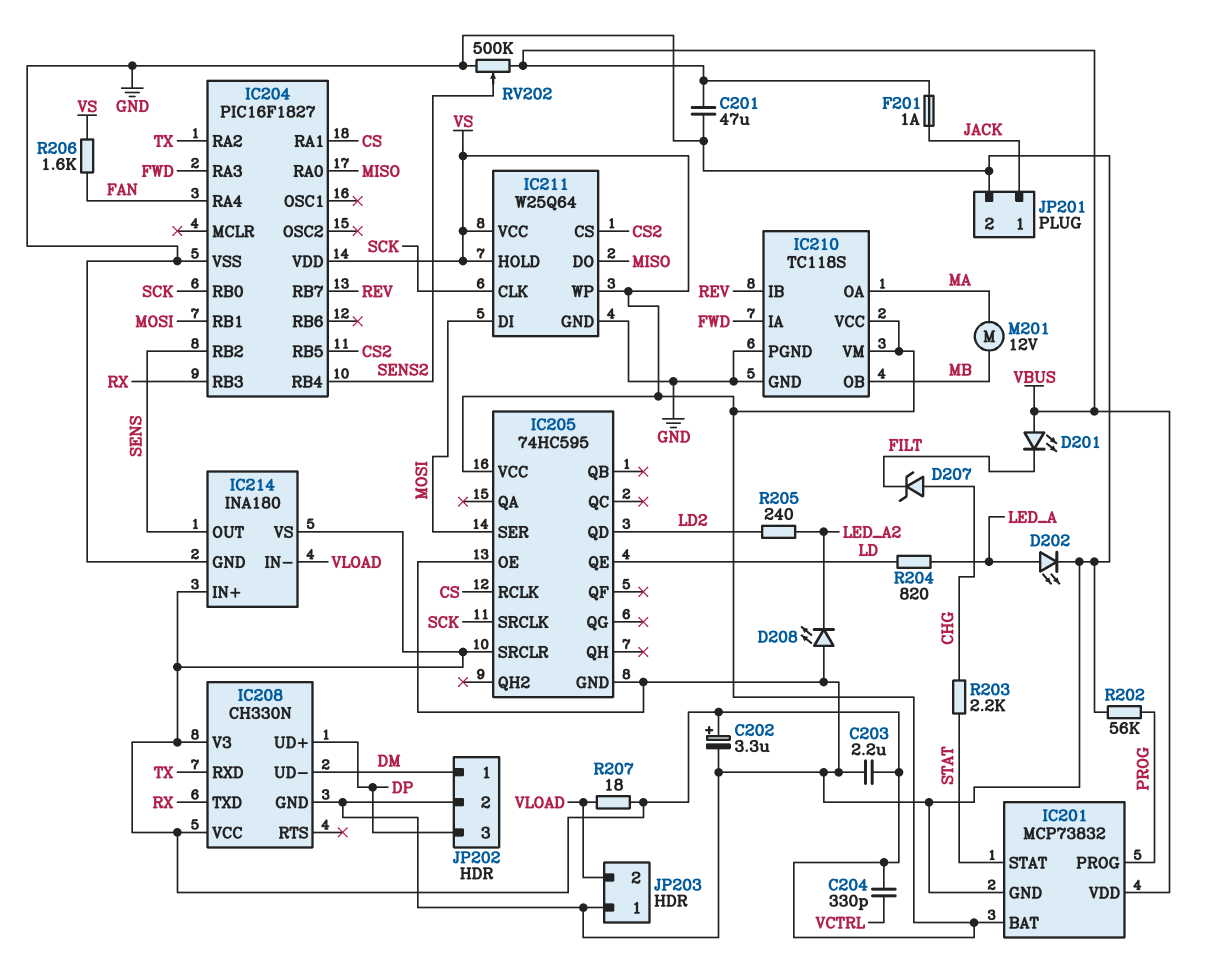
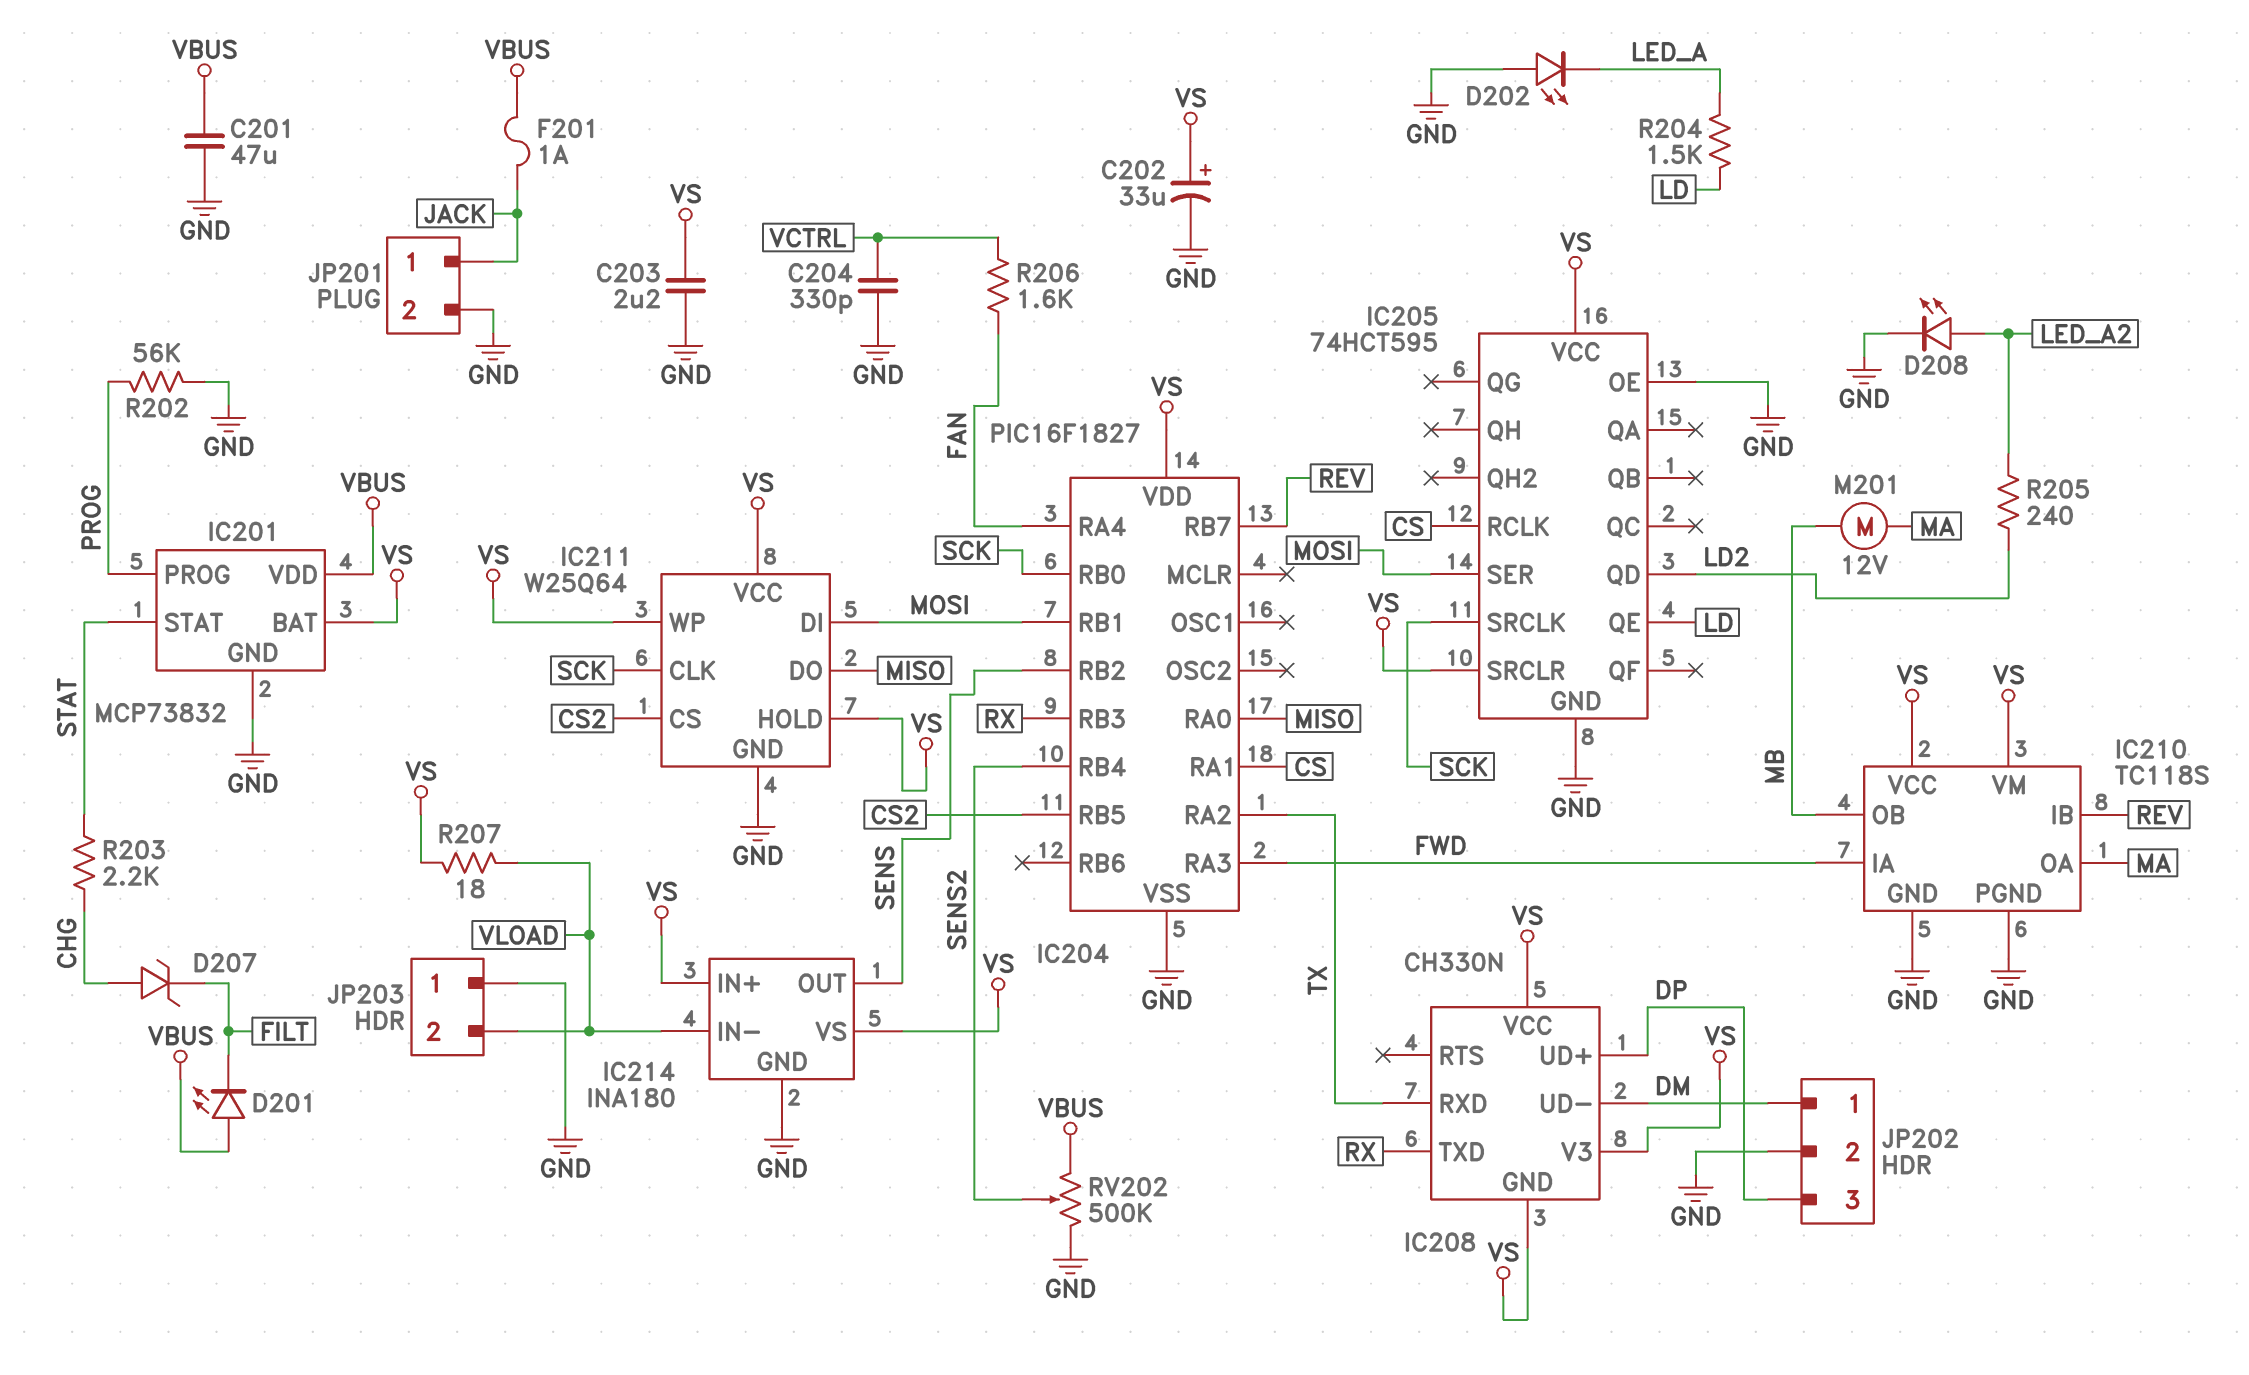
C202: 3.3uF (plus VS, minus GND) -> 33uF (plus VS, minus GND)
C204: 330pF (VCTRL, VS) -> 330pF (GND, VCTRL)
D202: LED (A LED_A, K GND) -> LED (A GND, K LED_A)
D208: LED (A GND, K LED_A2) -> LED (A LED_A2, K GND)
IC205: 74HC595 -> 74HCT595
IC208 pin GND: GND -> VS
R204: 820 (LD, LED_A) -> 1.5k (LD, LED_A)
R206: 1.6k (FAN, VS) -> 1.6k (FAN, VCTRL)

